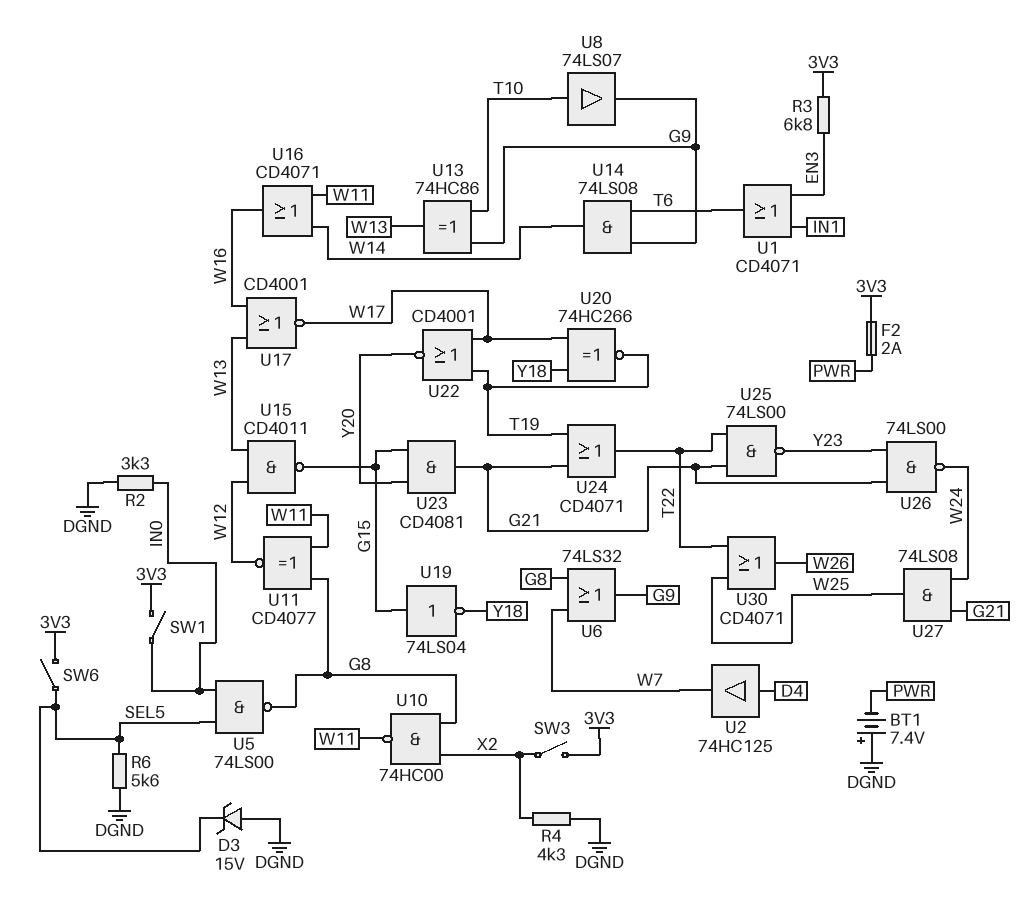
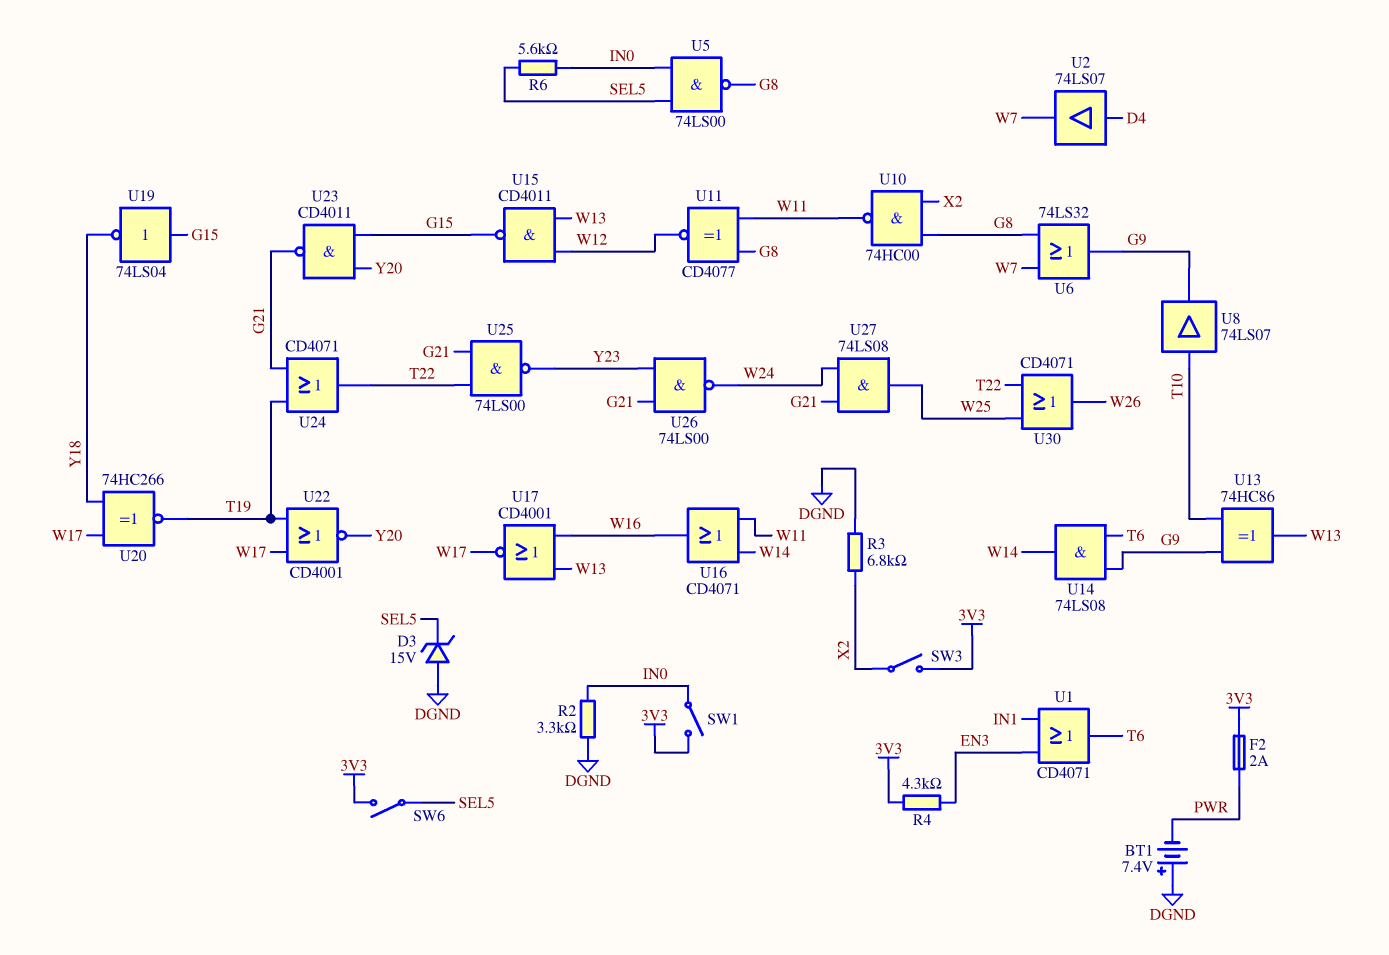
R3: 6.8k (3V3, EN3) -> 6.8k (DGND, X2)
R4: 4.3k (DGND, X2) -> 4.3k (3V3, EN3)
R6: 5.6k (DGND, SEL5) -> 5.6k (IN0, SEL5)
U2: buffer 74HC125 (in D4, out W7) -> buffer 74LS07 (in D4, out W7)
U23: AND CD4081 (in G15, in Y20, out G21) -> NAND CD4011 (in G15, in Y20, out G21)

